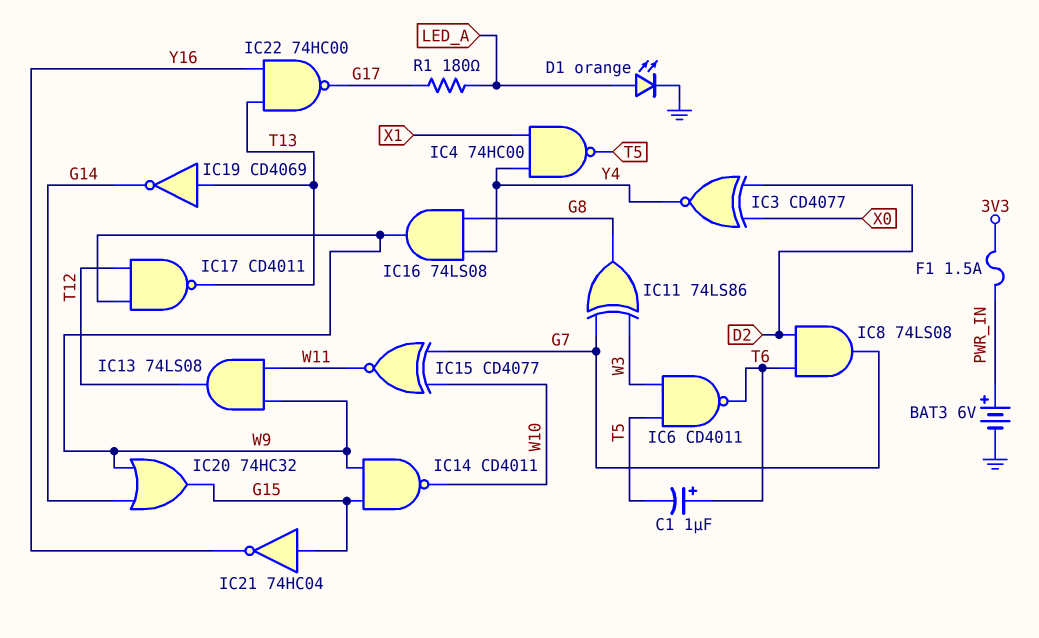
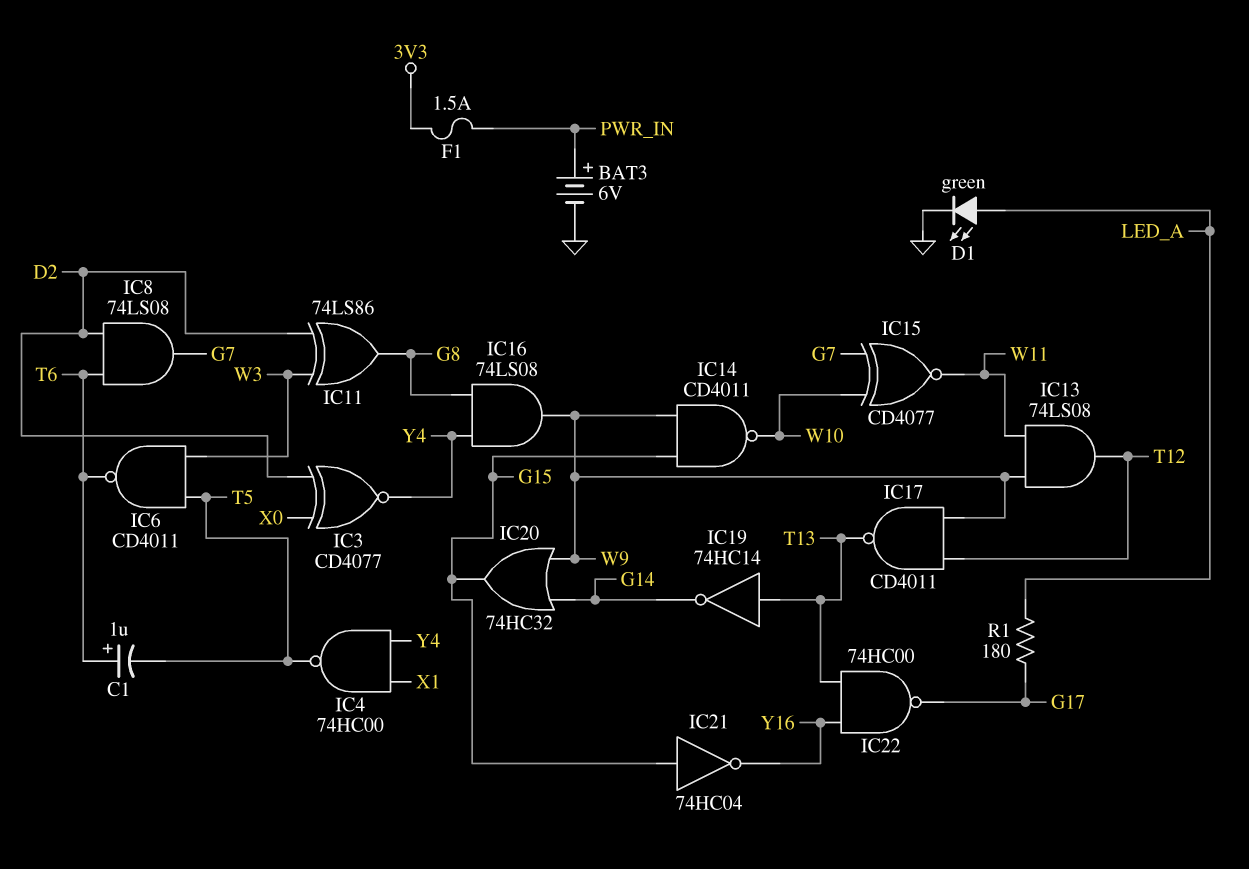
D1: LED orange (A LED_A, K GND) -> LED green (A LED_A, K GND)
IC11: XOR 74LS86 (in G7, in W3, out G8) -> XOR 74LS86 (in D2, in W3, out G8)
IC19: NOT CD4069 (in T13, out G14) -> NOT 74HC14 (in T13, out G14)

